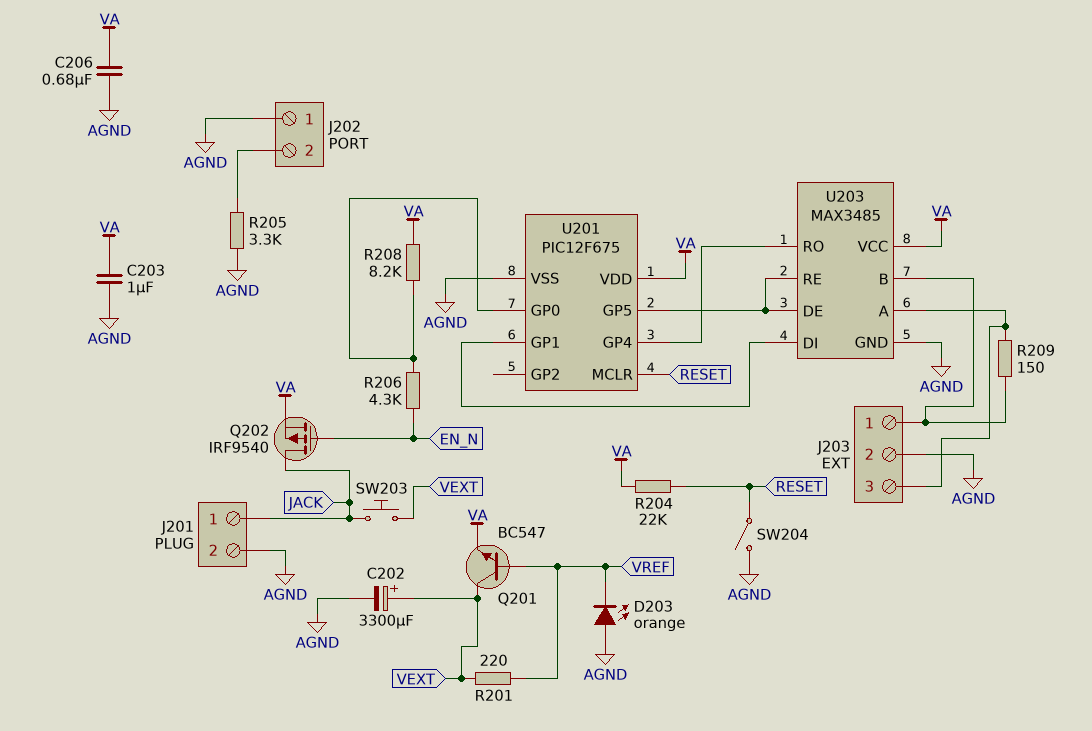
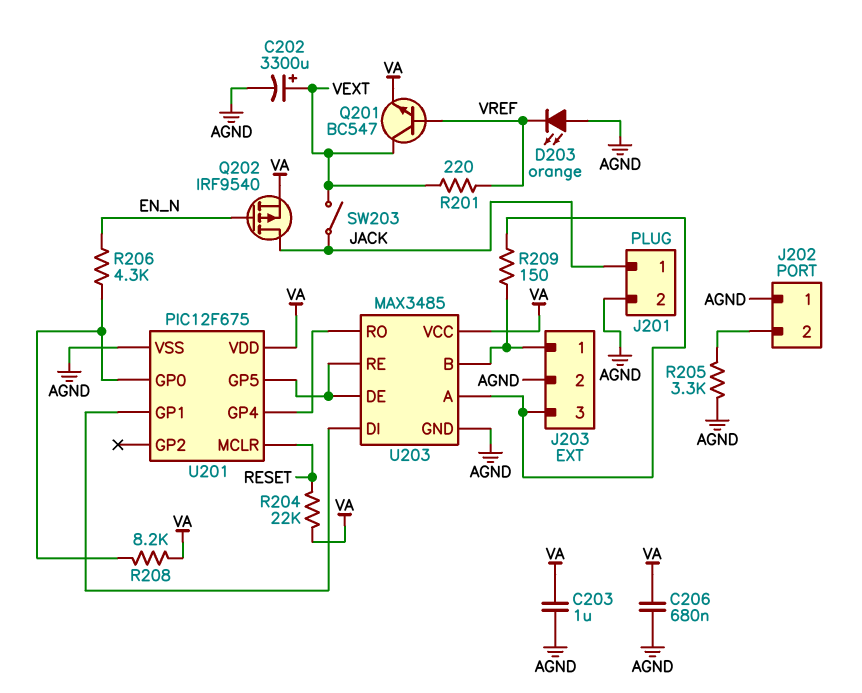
SW203: button (JACK, VEXT) -> switch (JACK, VEXT)
SW204: switch (AGND, RESET) -> none

